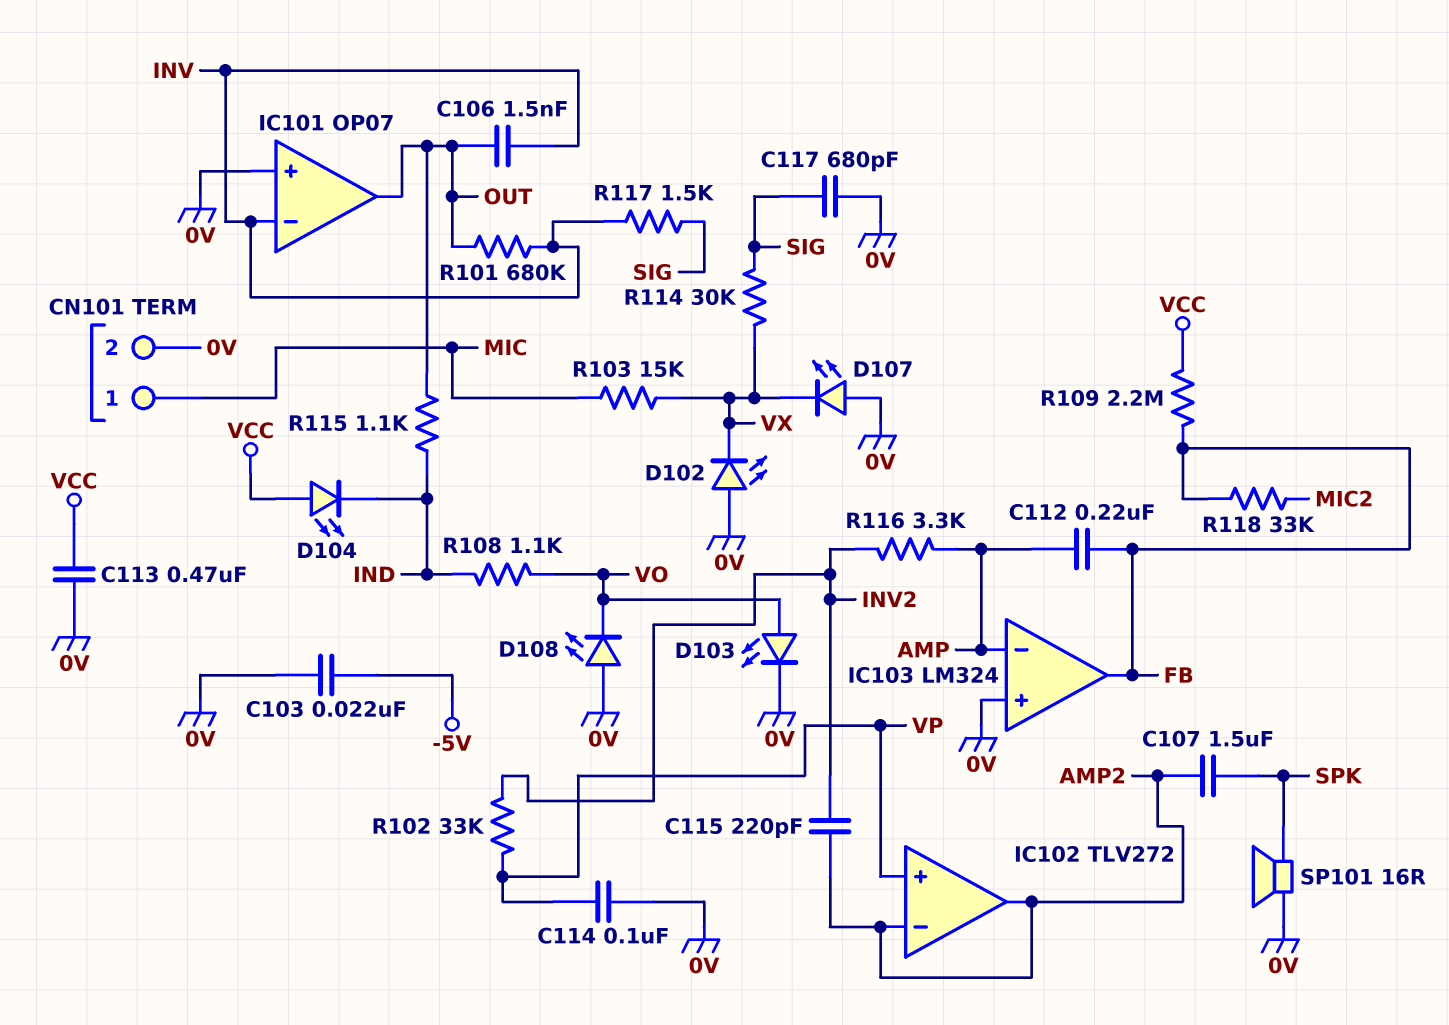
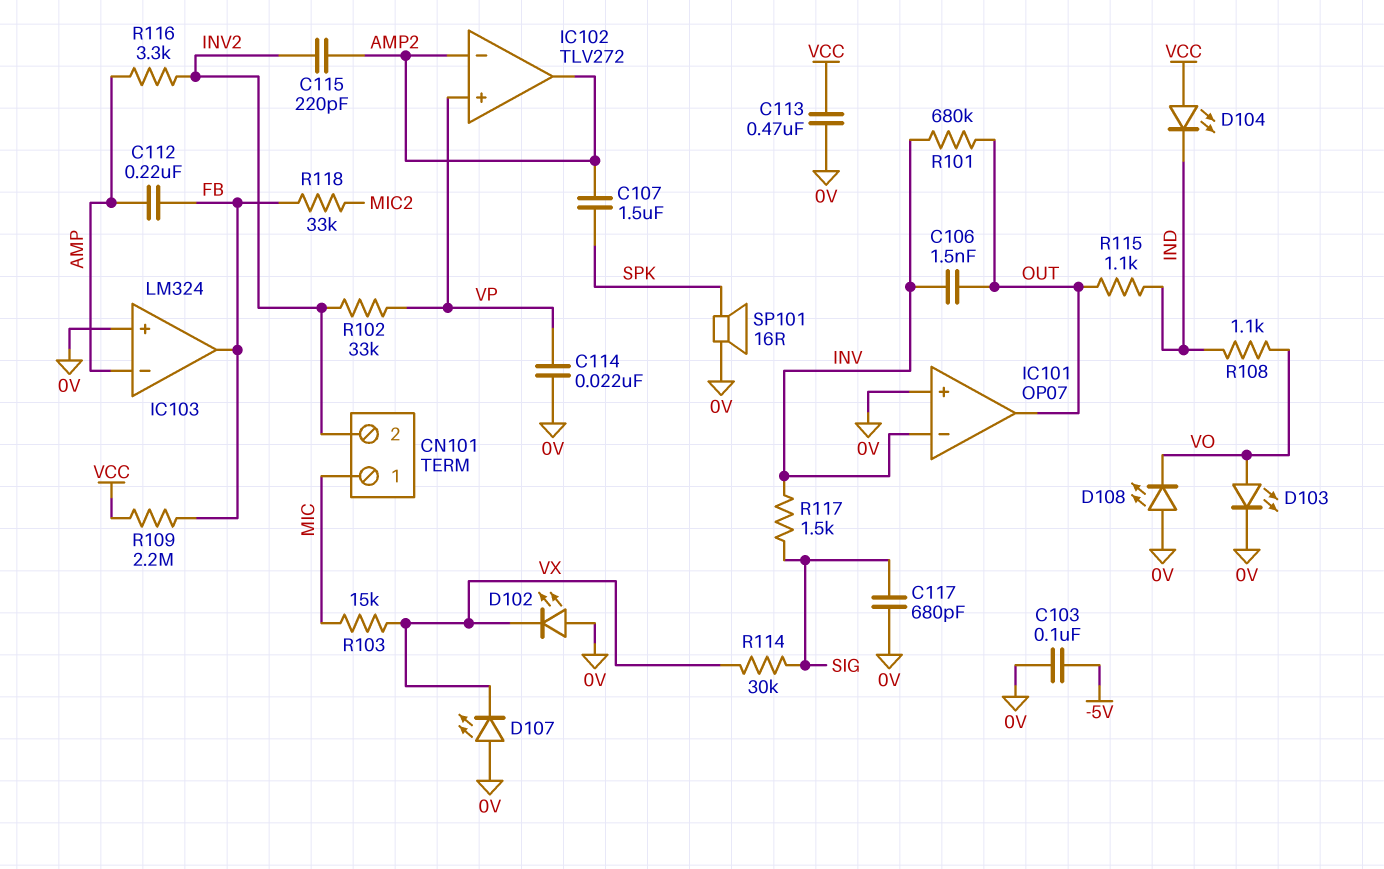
C103: 22nF (-5V, 0V) -> 100nF (-5V, 0V)
C114: 100nF (0V, VP) -> 22nF (0V, VP)
CN101 pin 2: 0V -> INV2

